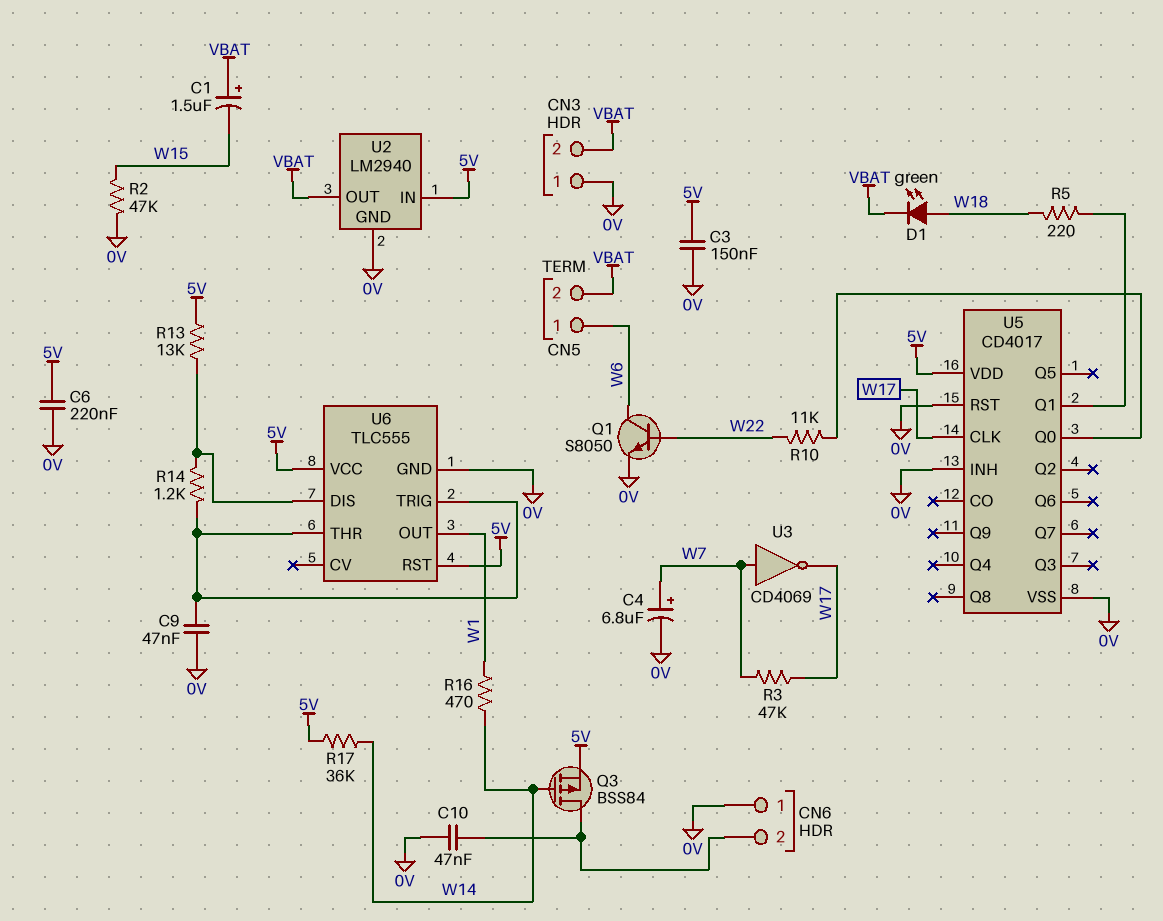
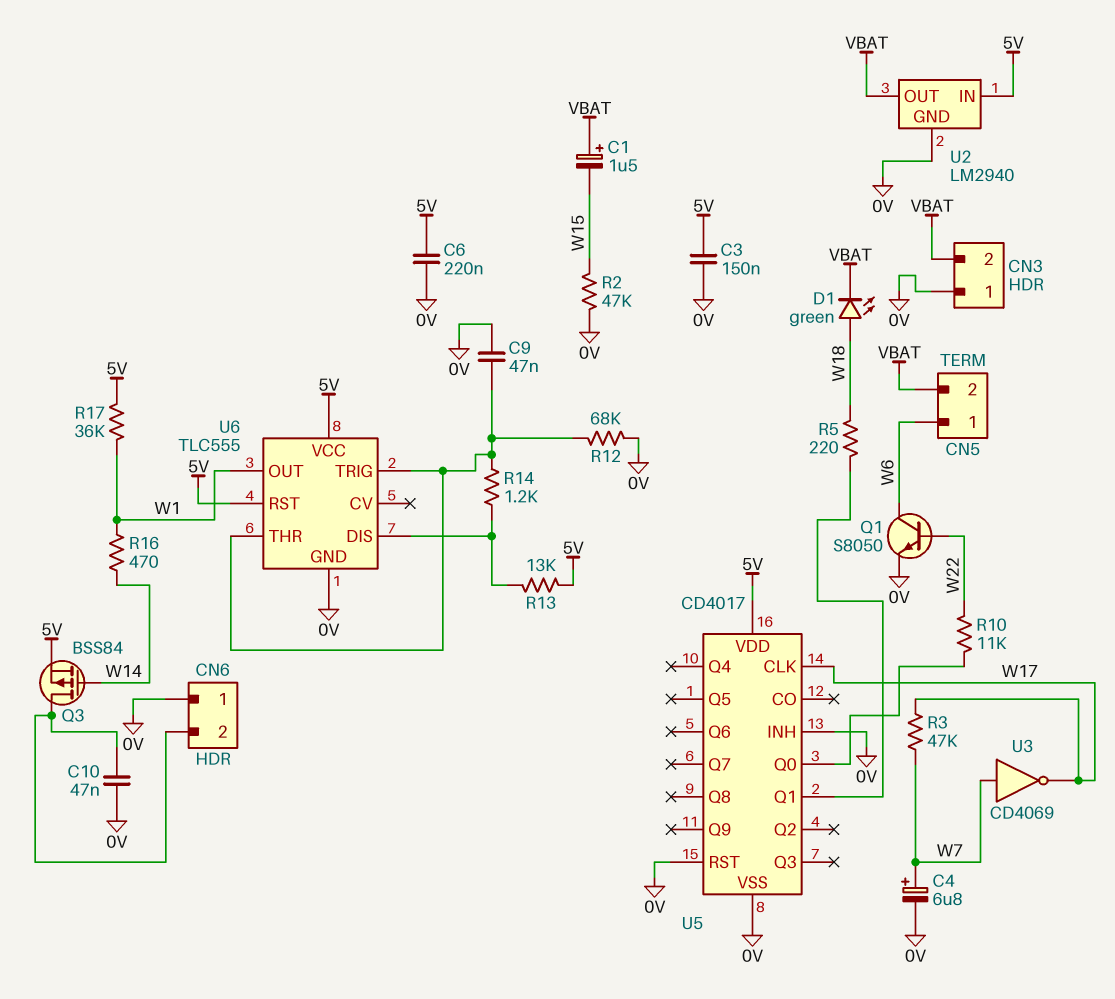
R12: none -> 68k (0V, U6/THR)
R17: 36k (5V, W14) -> 36k (5V, W1)

